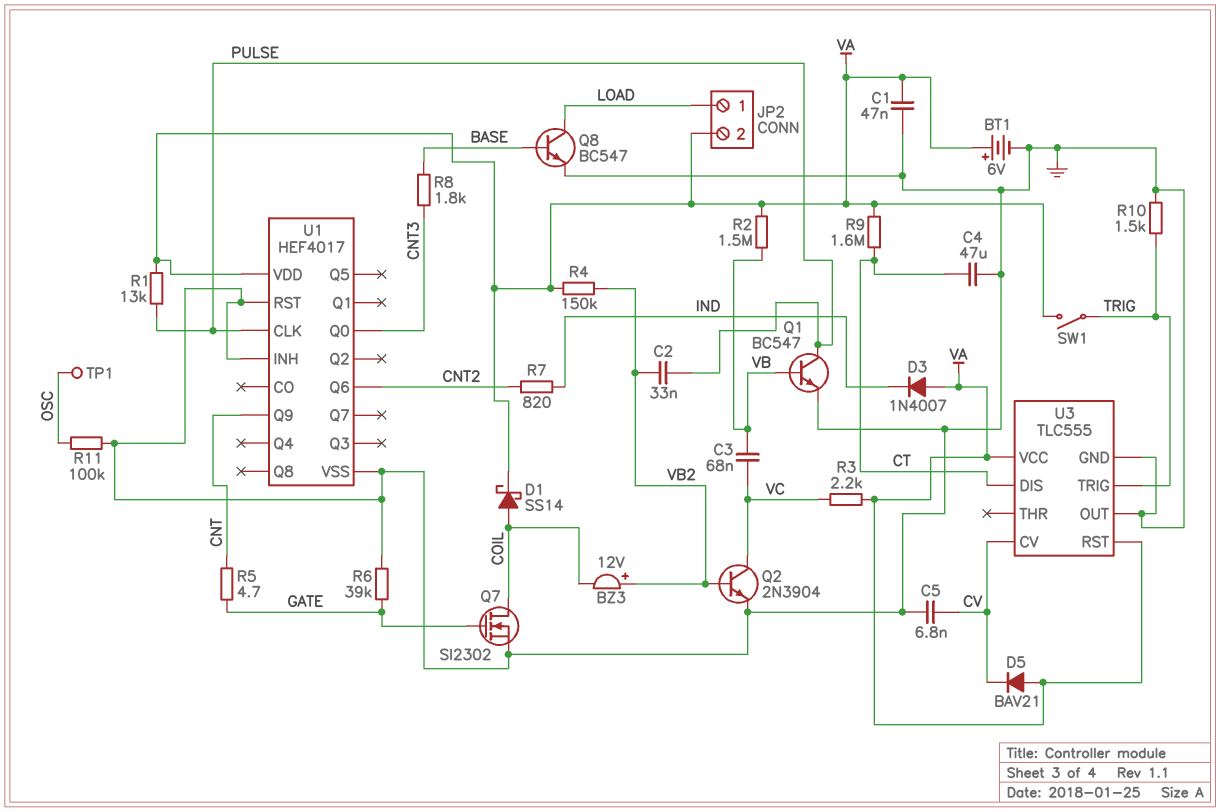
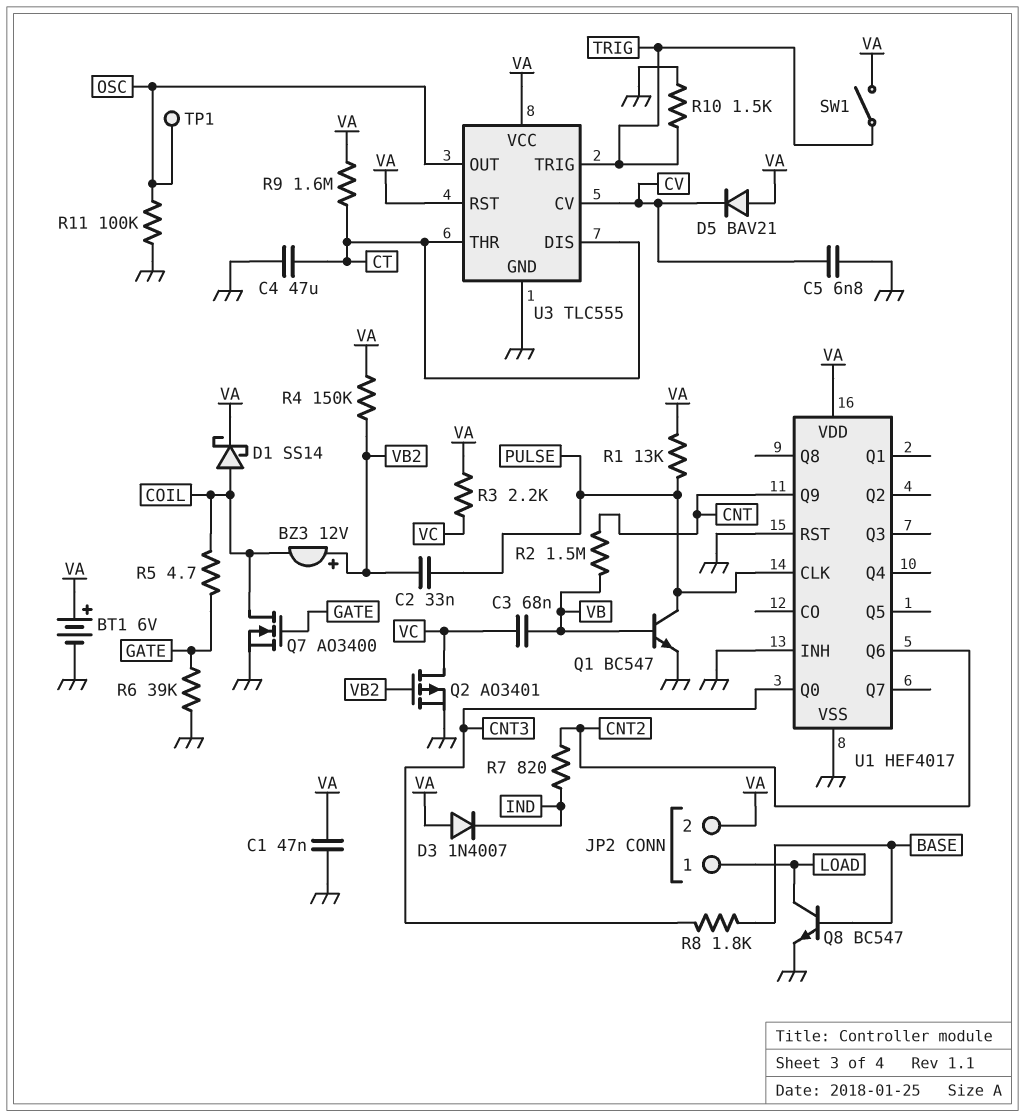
Q2: NPN 2N3904 (B VB2, C VC, E GND) -> PMOS AO3401 (G VB2, D VC, S GND)
Q7: NMOS SI2302 (G GATE, D COIL, S GND) -> NMOS AO3400 (G GATE, D COIL, S GND)
R2: 1.5M (VA, VB) -> 1.5M (CNT, VB)
R5: 4.7 (CNT, GATE) -> 4.7 (COIL, GATE)
U3 pin OUT: GND -> OSC
U3 pin THR: none -> CT

